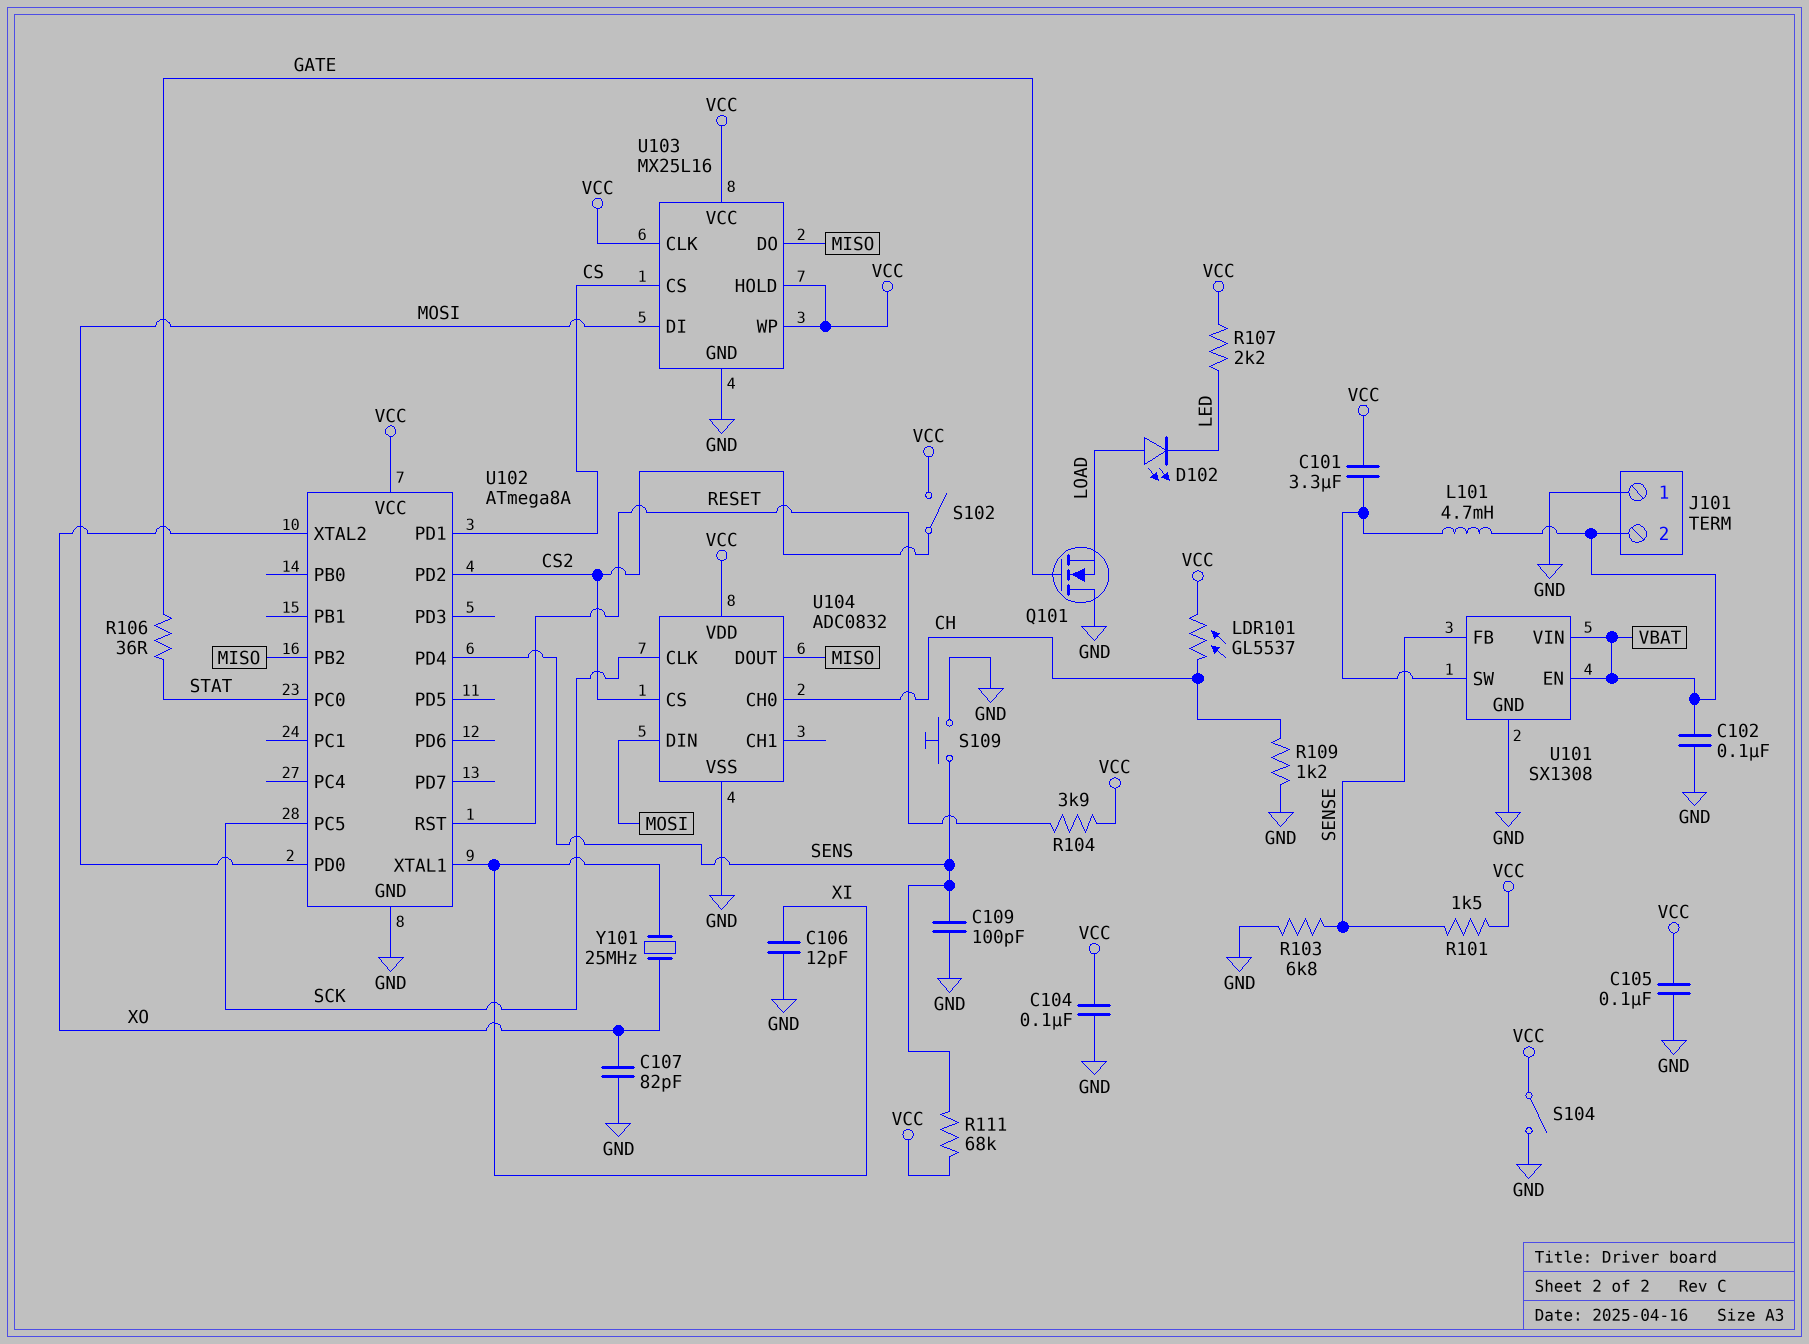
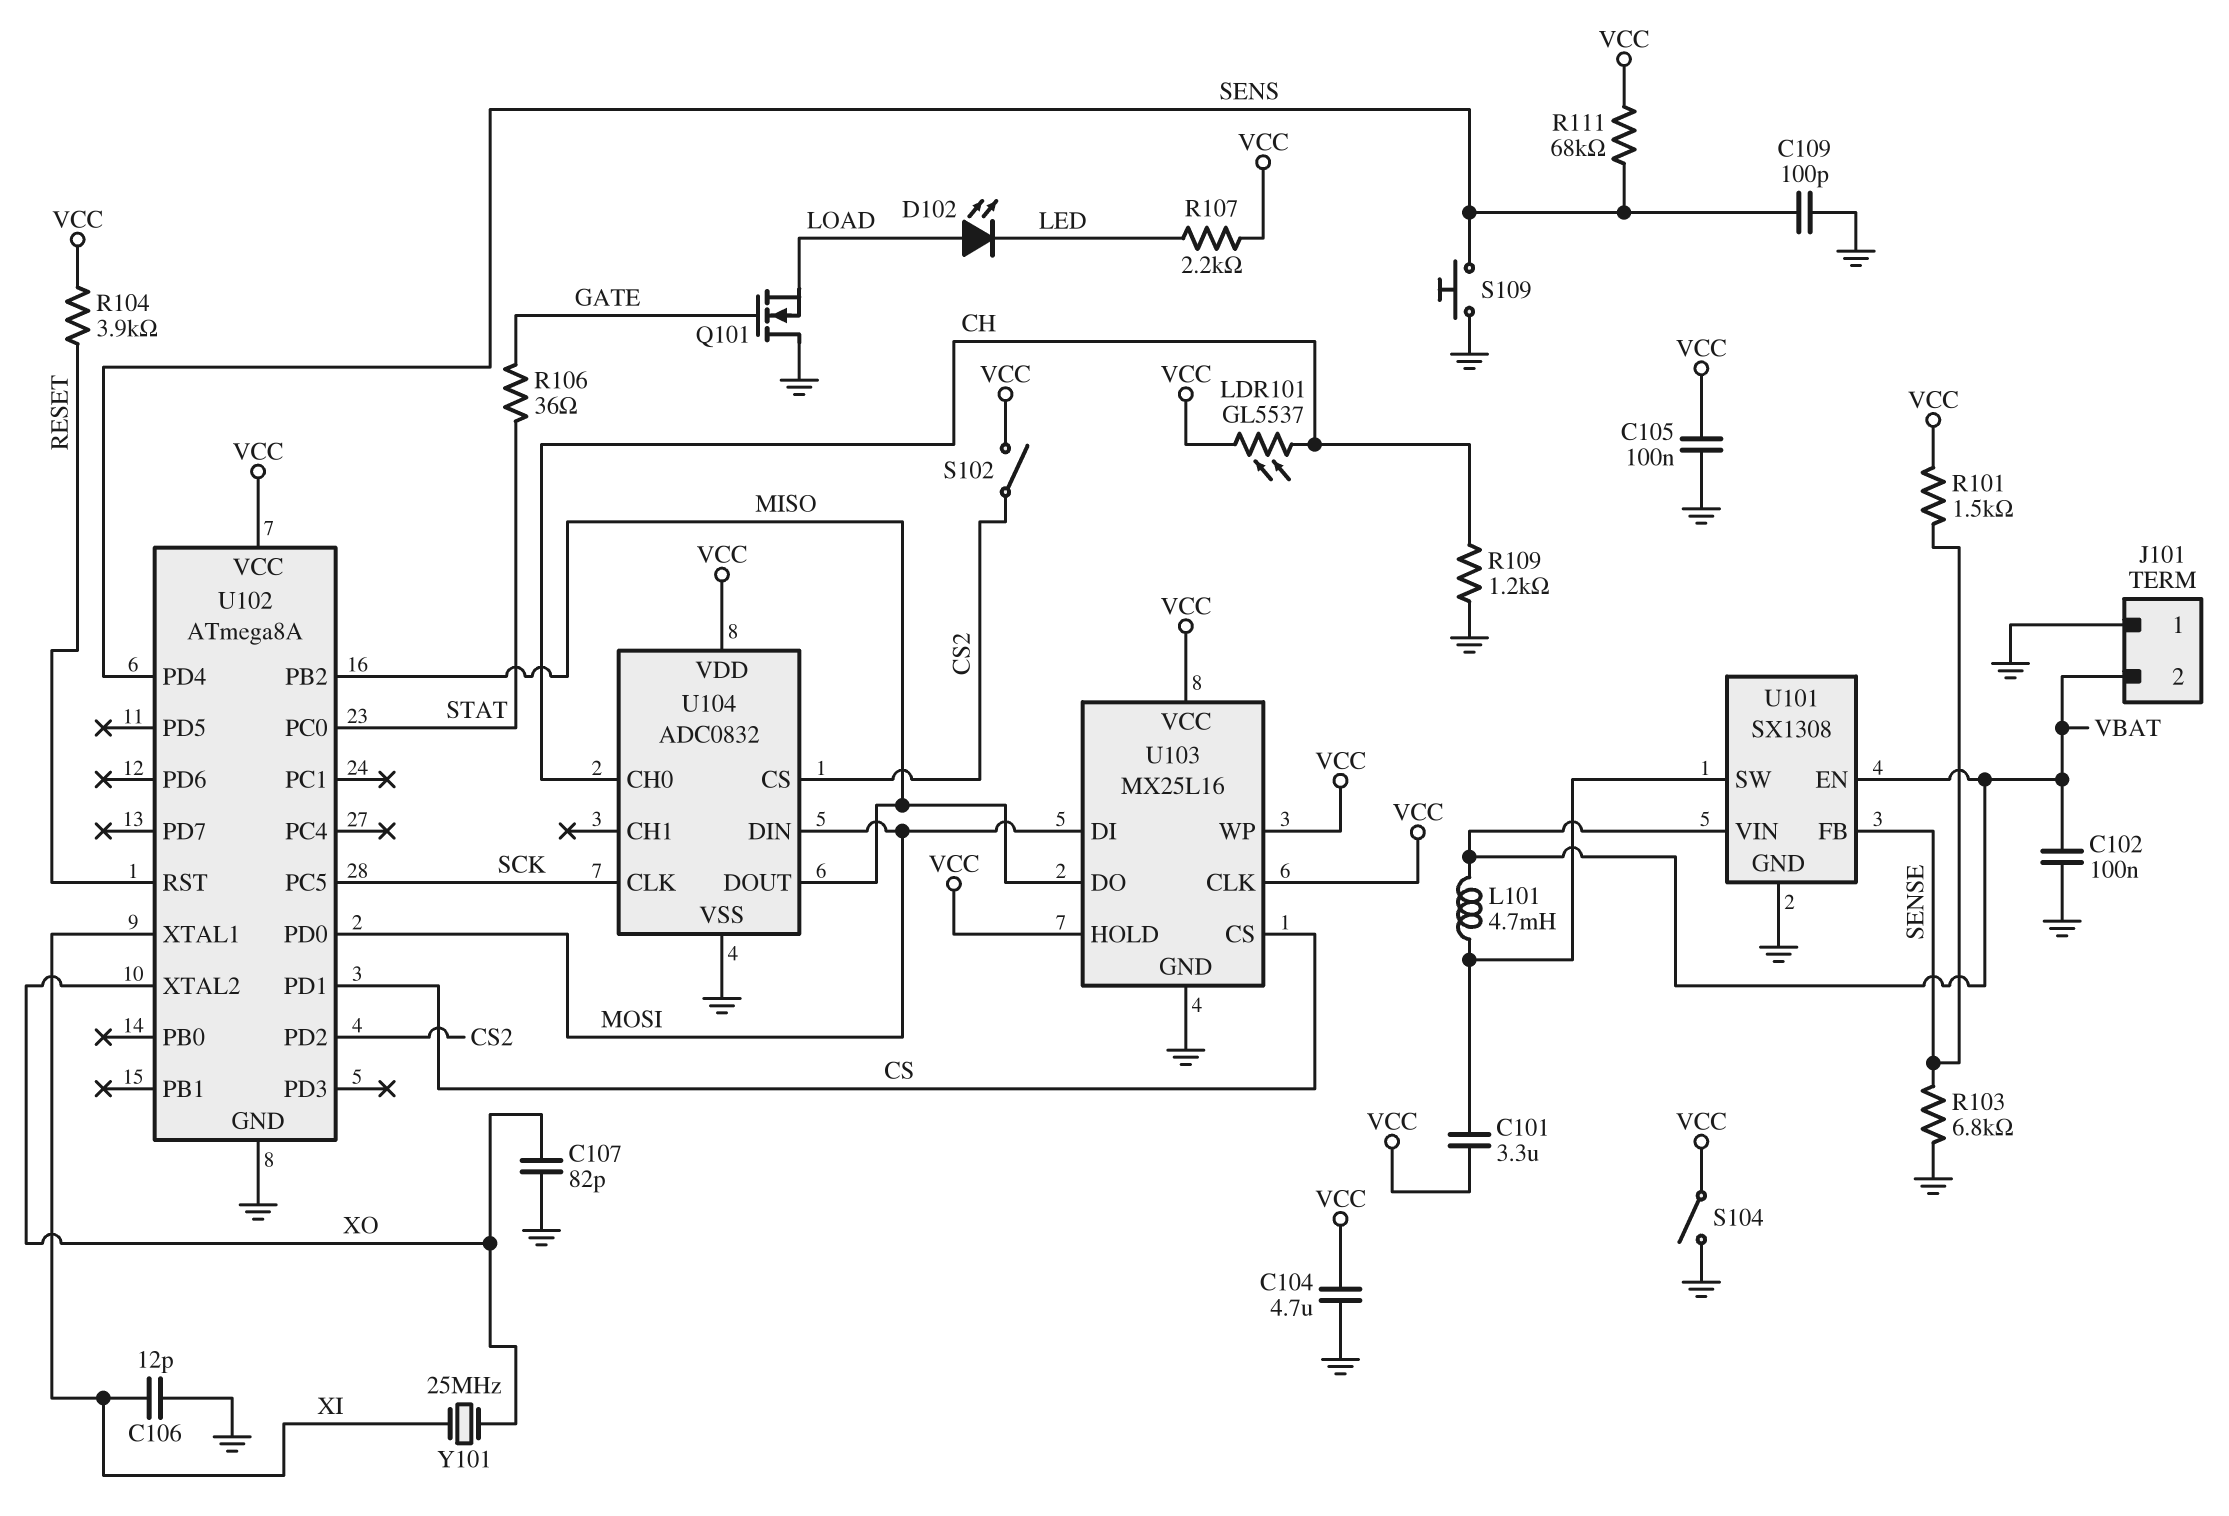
C104: 100nF (GND, VCC) -> 4.7uF (GND, VCC)

